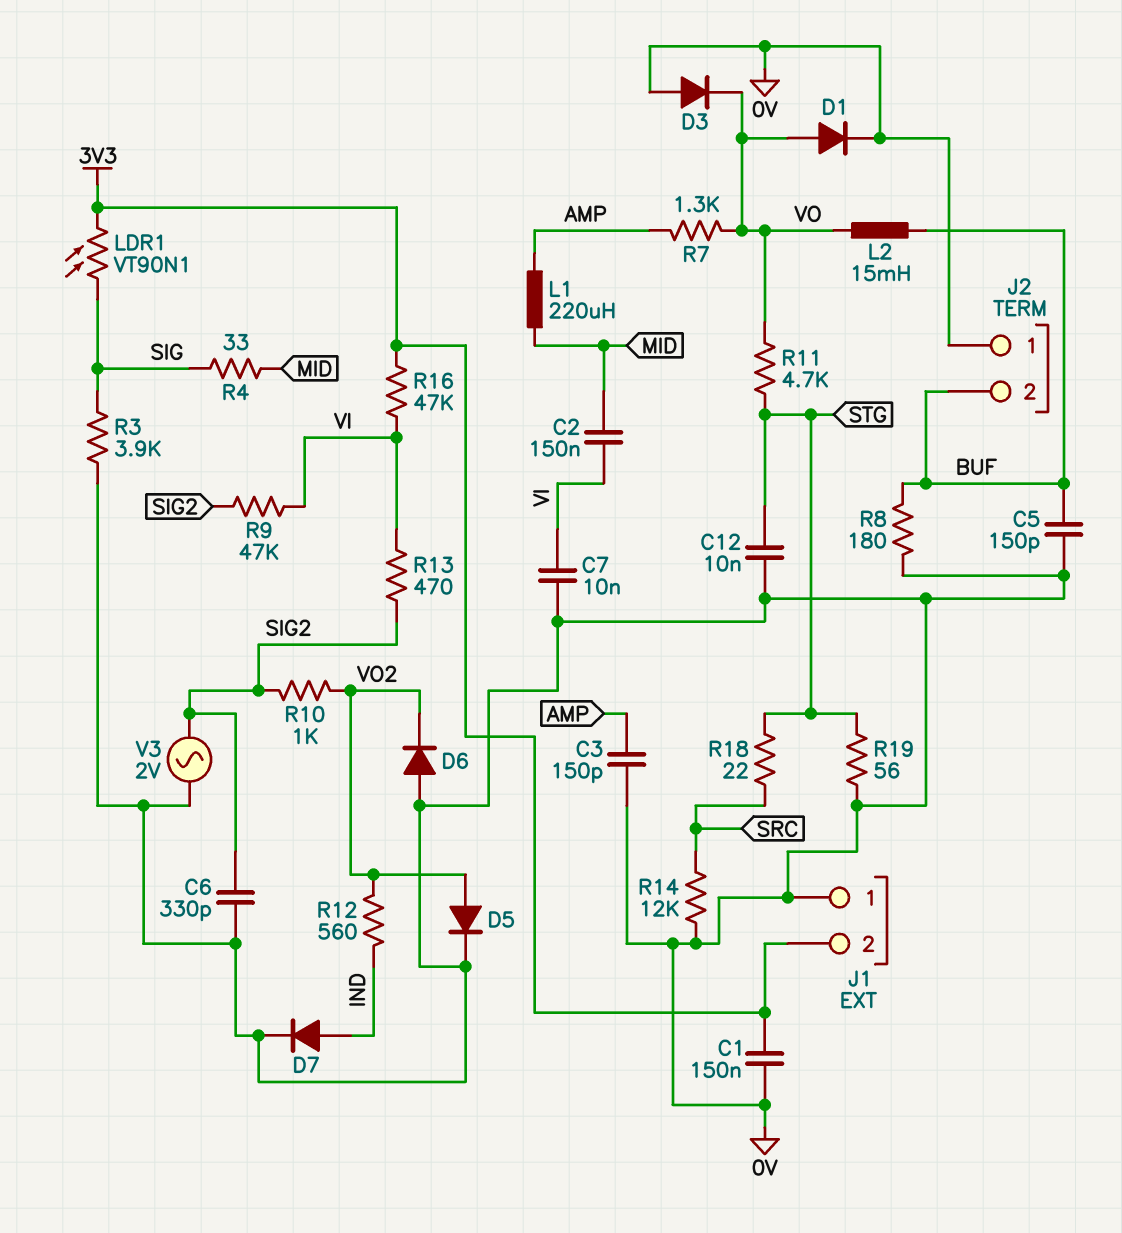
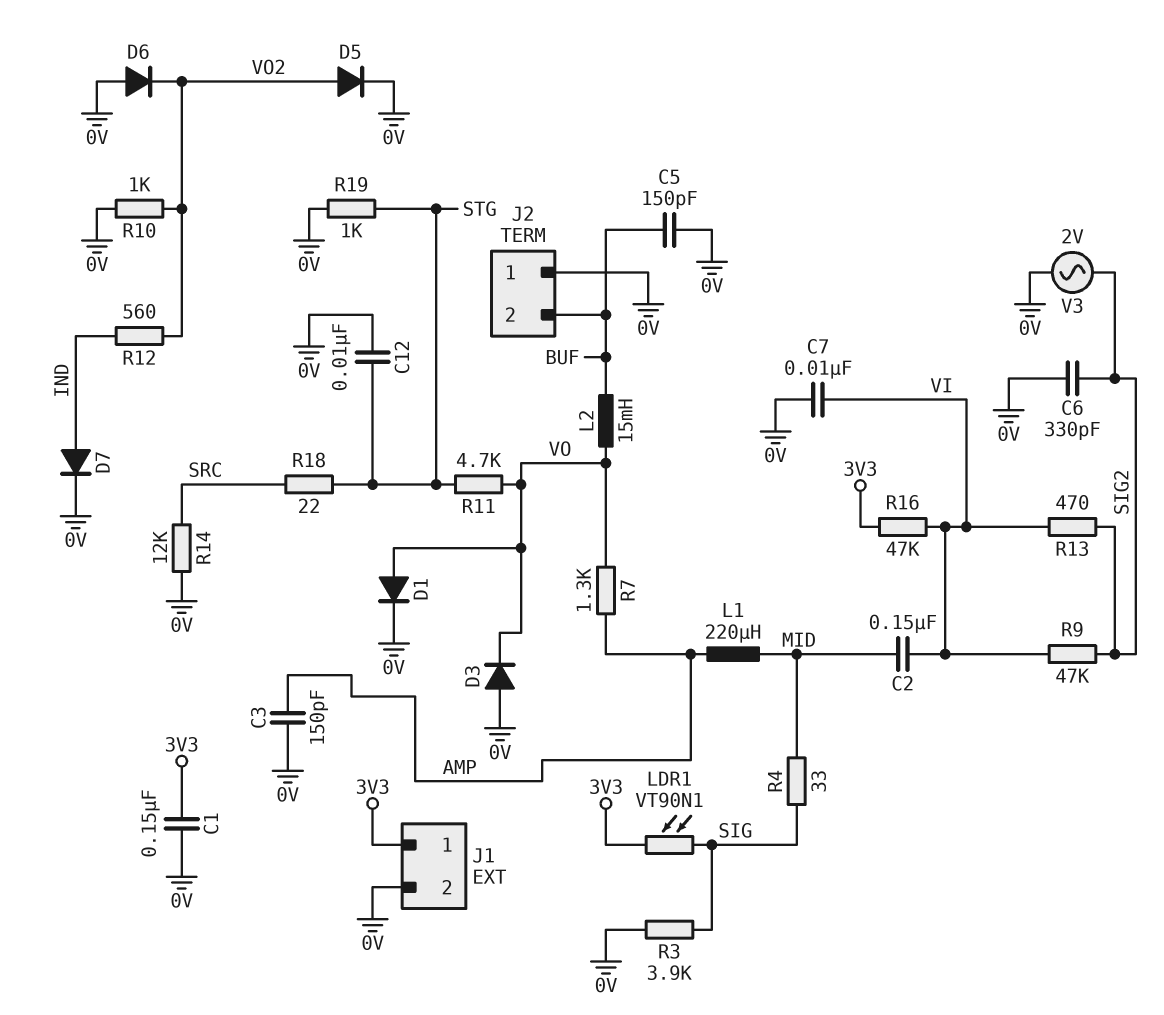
J1 pin 1: 0V -> 3V3
J1 pin 2: 3V3 -> 0V
R8: 180 (0V, BUF) -> none
R10: 1k (SIG2, VO2) -> 1k (0V, VO2)
R19: 56 (0V, STG) -> 1k (0V, STG)

